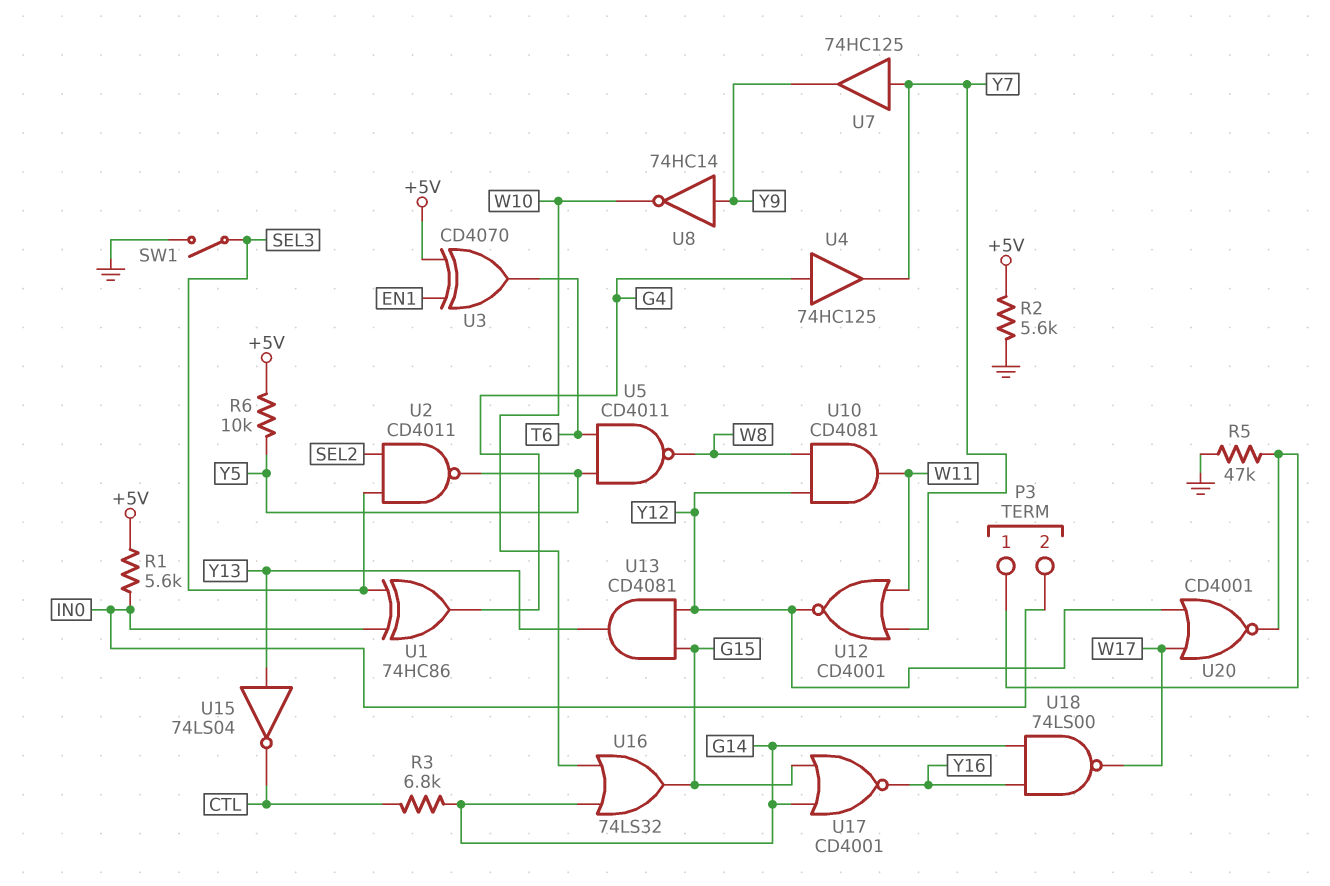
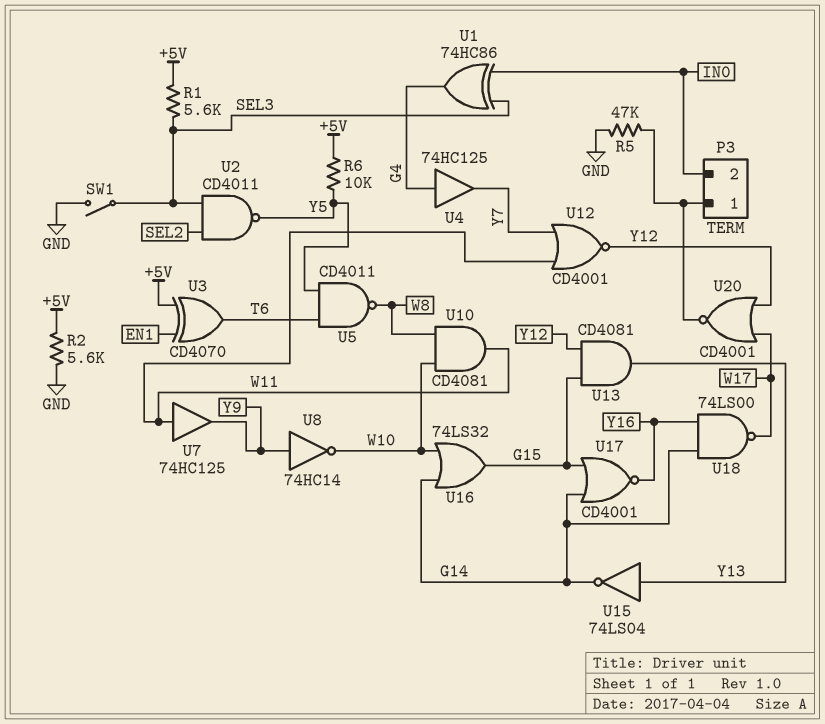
R1: 5.6k (+5V, IN0) -> 5.6k (+5V, SEL3)
R3: 6.8k (CTL, G14) -> none
U7: buffer 74HC125 (in Y7, out Y9) -> buffer 74HC125 (in W11, out Y9)
U10: AND CD4081 (in W8, in Y12, out W11) -> AND CD4081 (in W8, in W10, out W11)
U15: NOT 74LS04 (in Y13, out CTL) -> NOT 74LS04 (in Y13, out G14)

